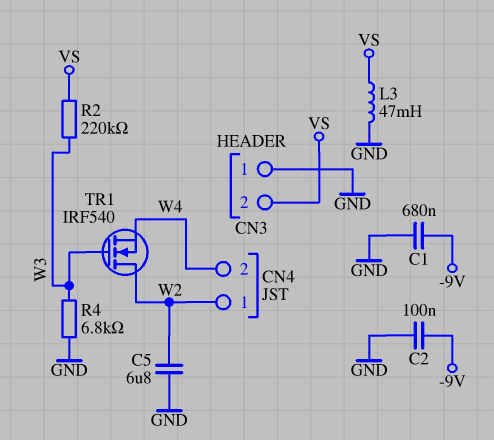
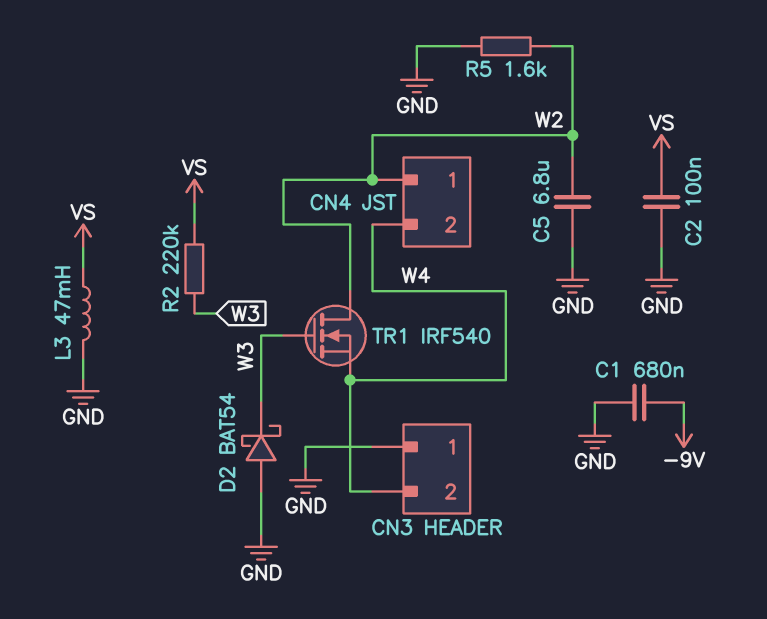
C2: 100nF (-9V, GND) -> 100nF (GND, VS)
CN3 pin 2: VS -> W4
D2: none -> schottky BAT54 (A GND, K W3)
R4: 6.8k (GND, W3) -> none
R5: none -> 1.6k (GND, W2)

